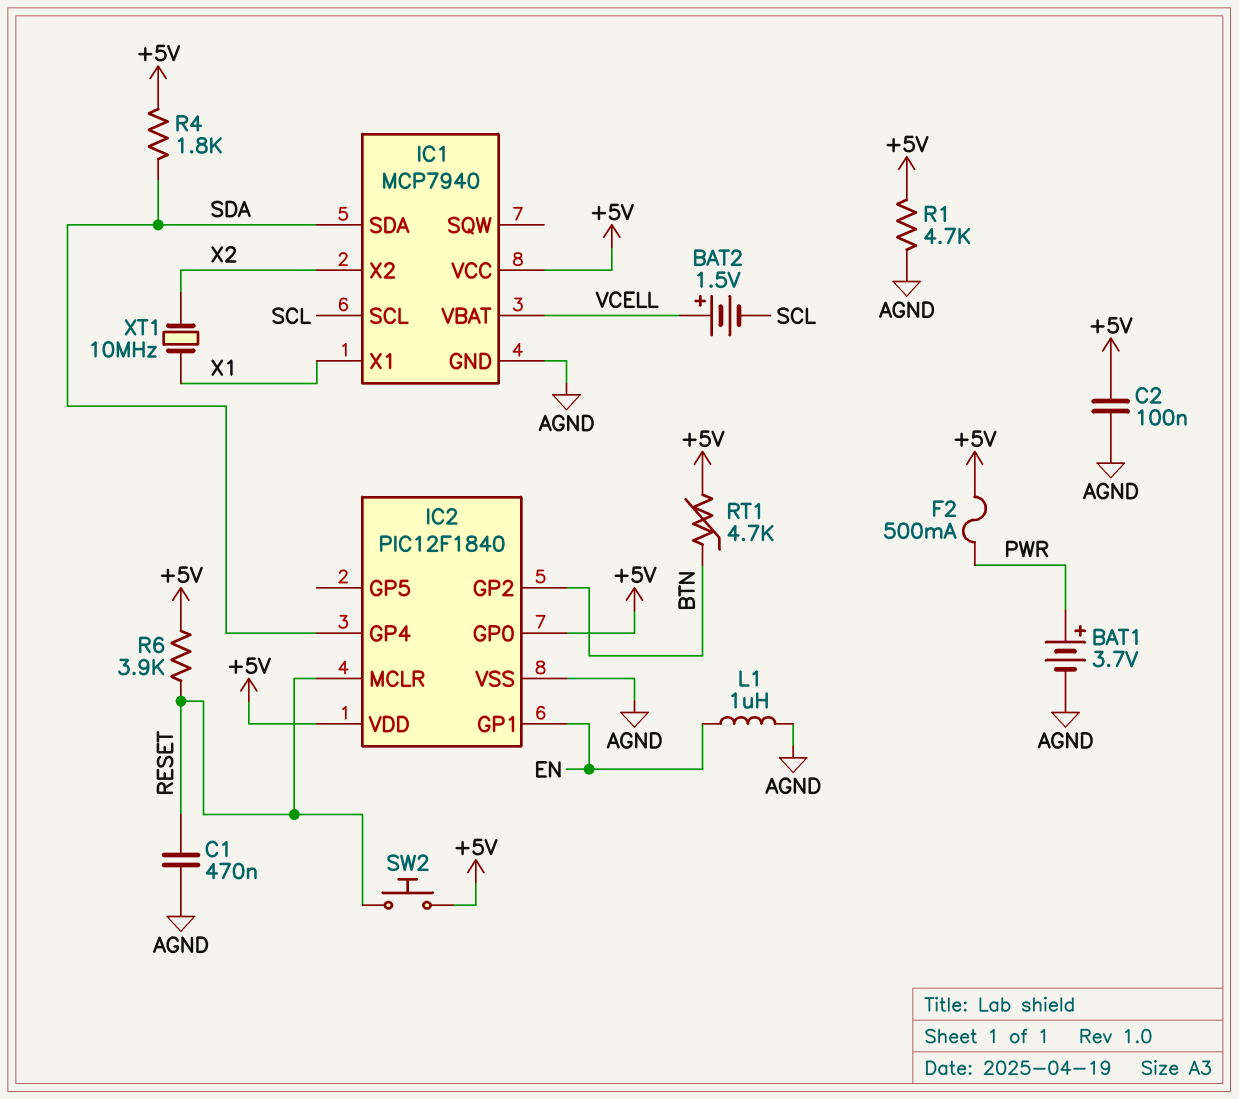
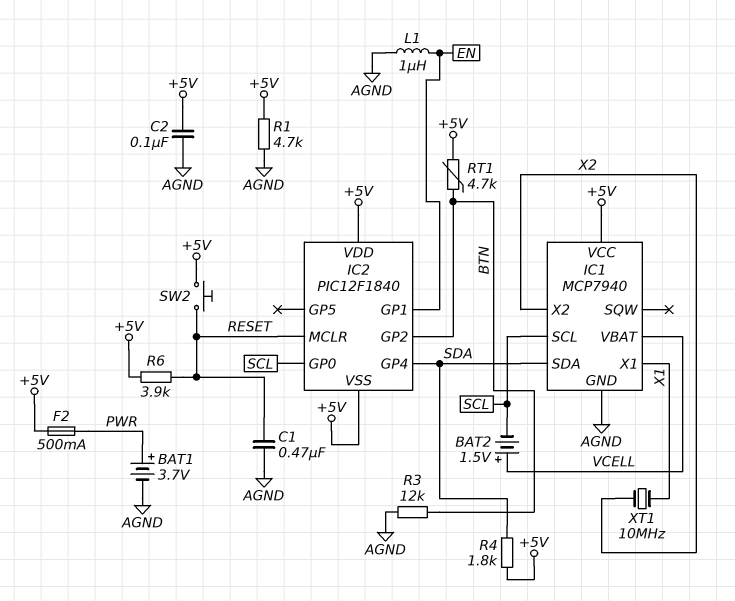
IC2 pin GP0: +5V -> SCL
IC2 pin VSS: AGND -> +5V
R3: none -> 12k (AGND, BTN)

